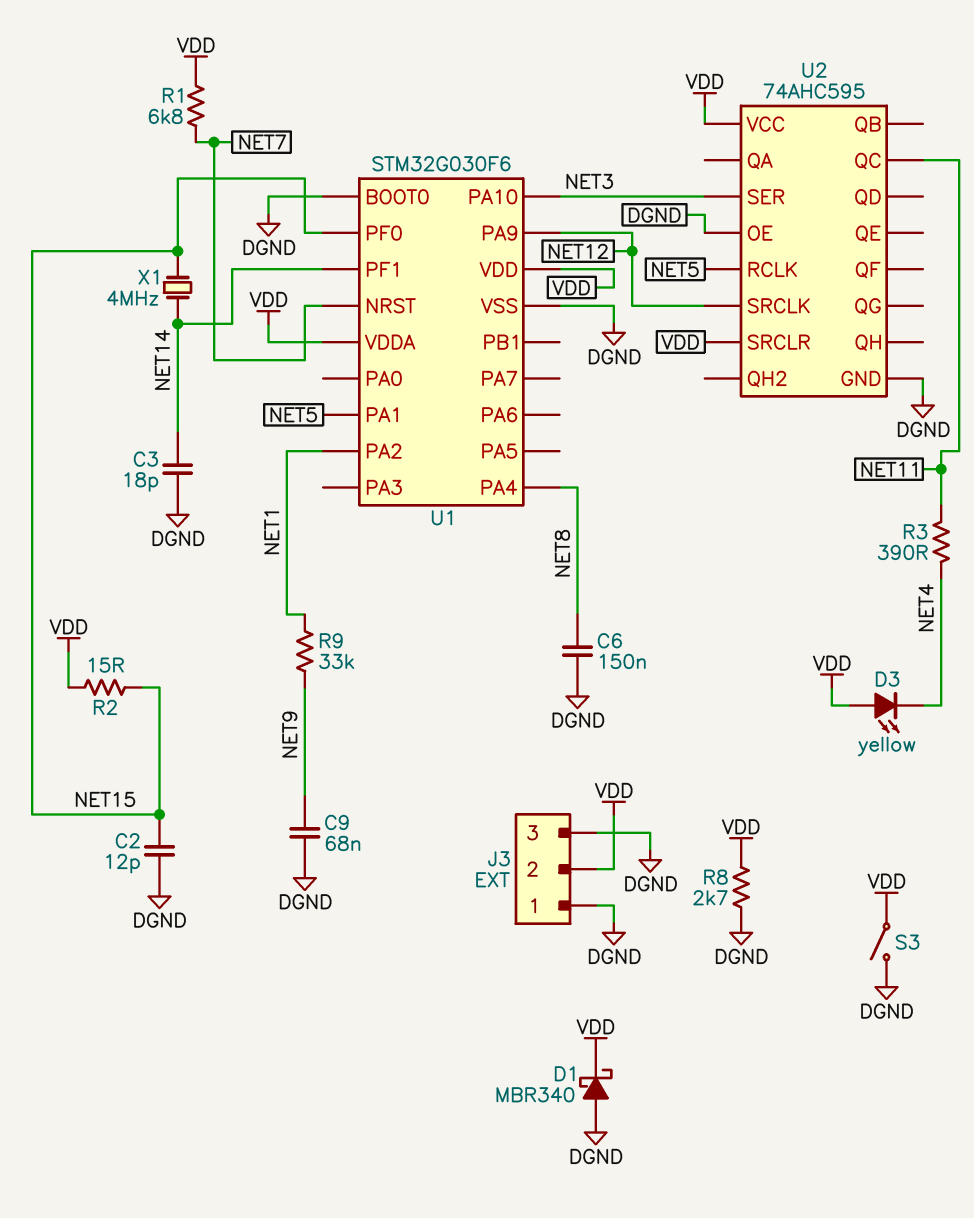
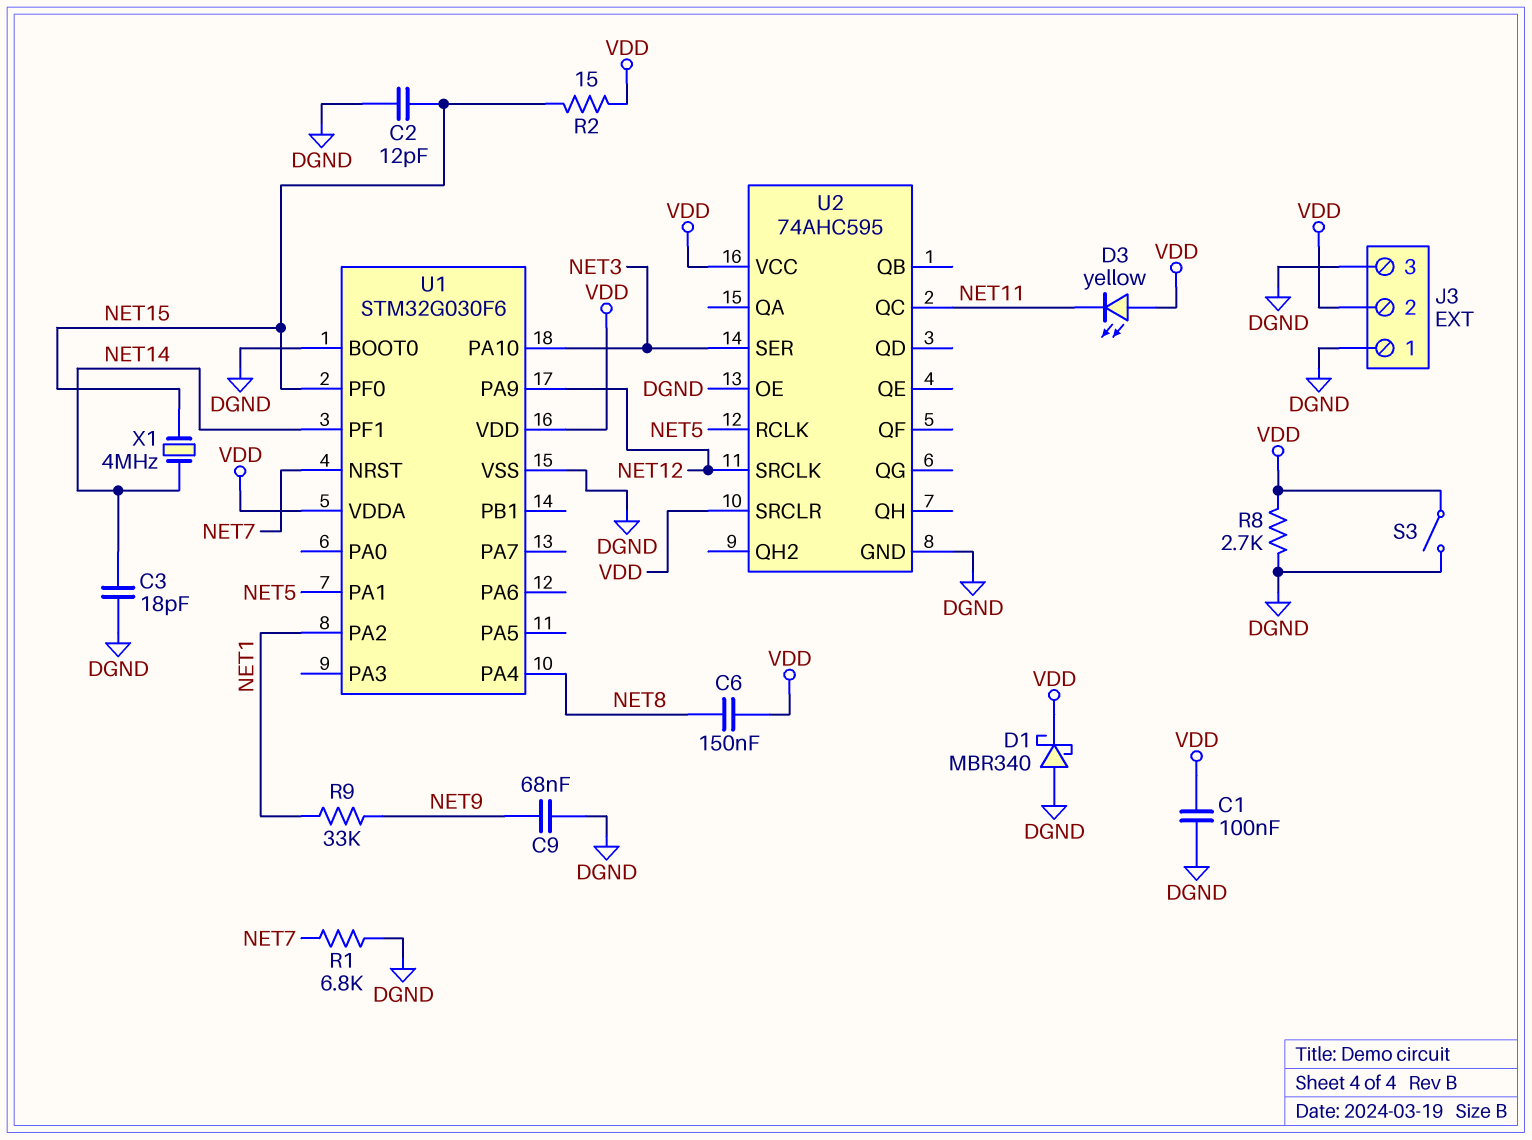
C1: none -> 100nF (DGND, VDD)
C6: 150nF (DGND, NET8) -> 150nF (NET8, VDD)
D3: LED yellow (A VDD, K NET4) -> LED yellow (A VDD, K NET11)
R1: 6.8k (NET7, VDD) -> 6.8k (DGND, NET7)
R3: 390 (NET4, NET11) -> none

